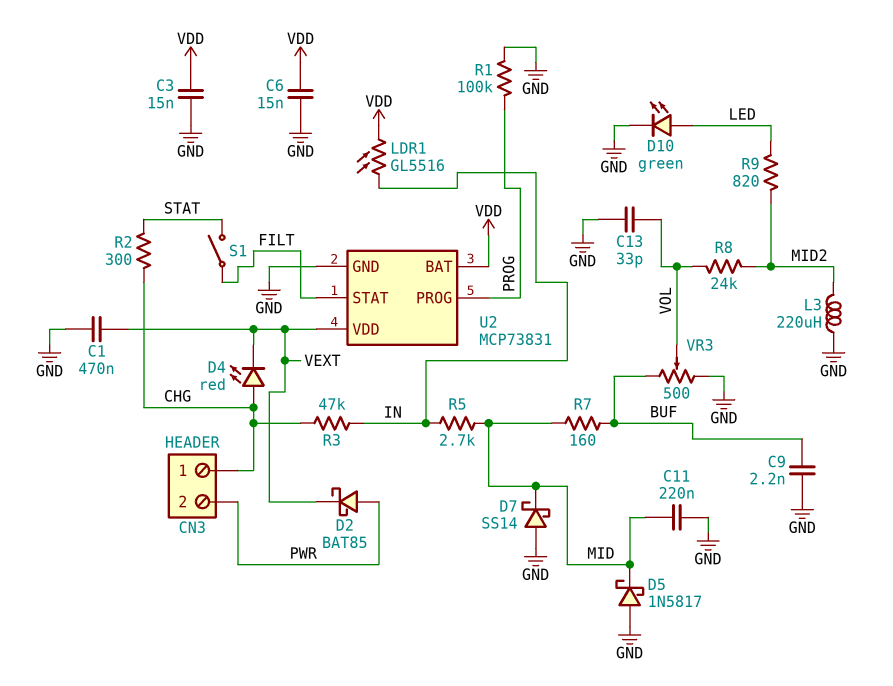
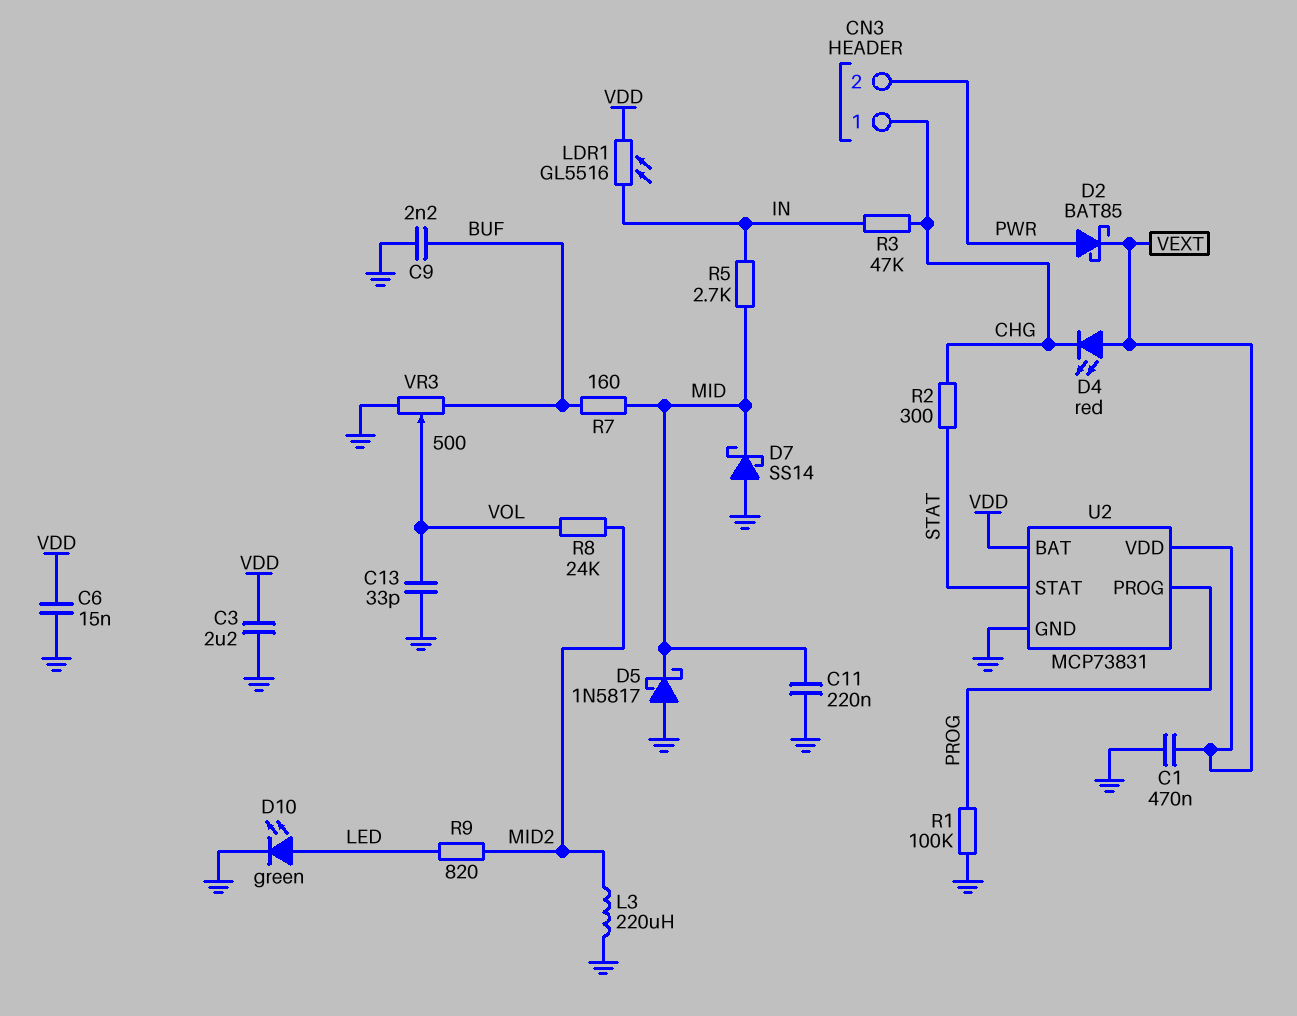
C3: 15nF (GND, VDD) -> 2.2uF (GND, VDD)
D4: LED red (A CHG, K VEXT) -> LED red (A VEXT, K CHG)
S1: switch (FILT, STAT) -> none
U2 pin STAT: FILT -> STAT

